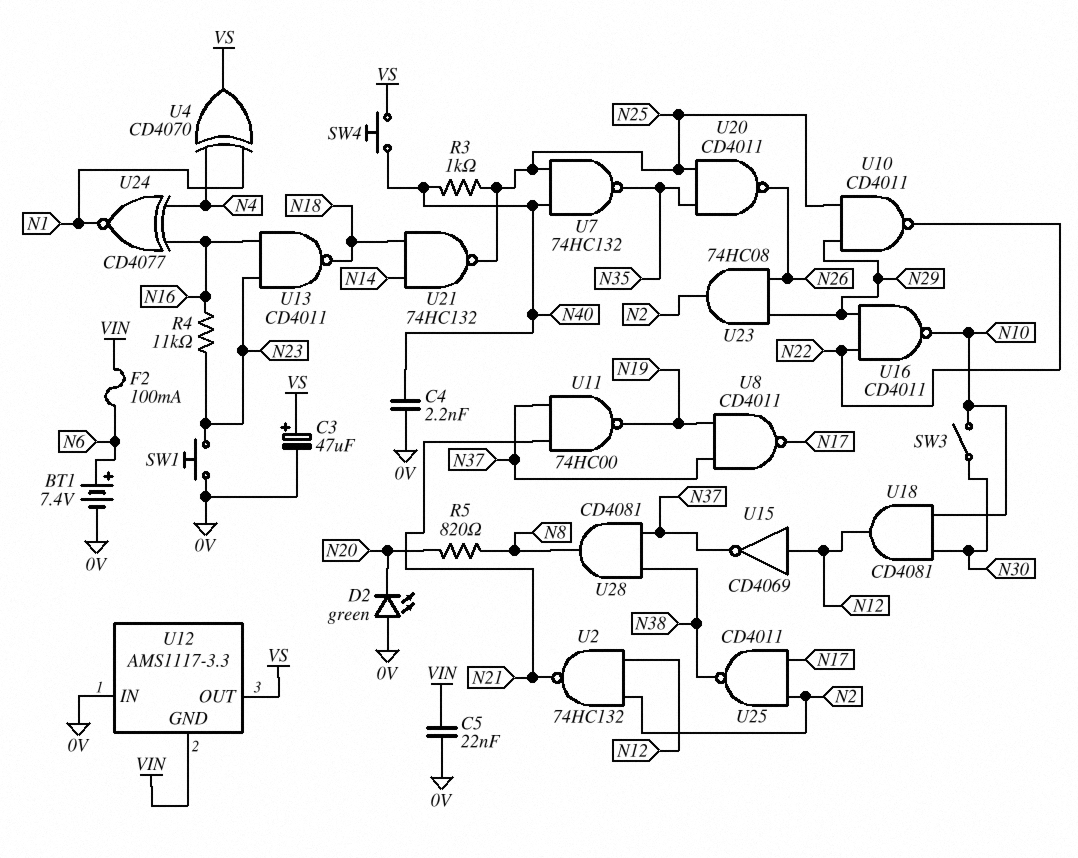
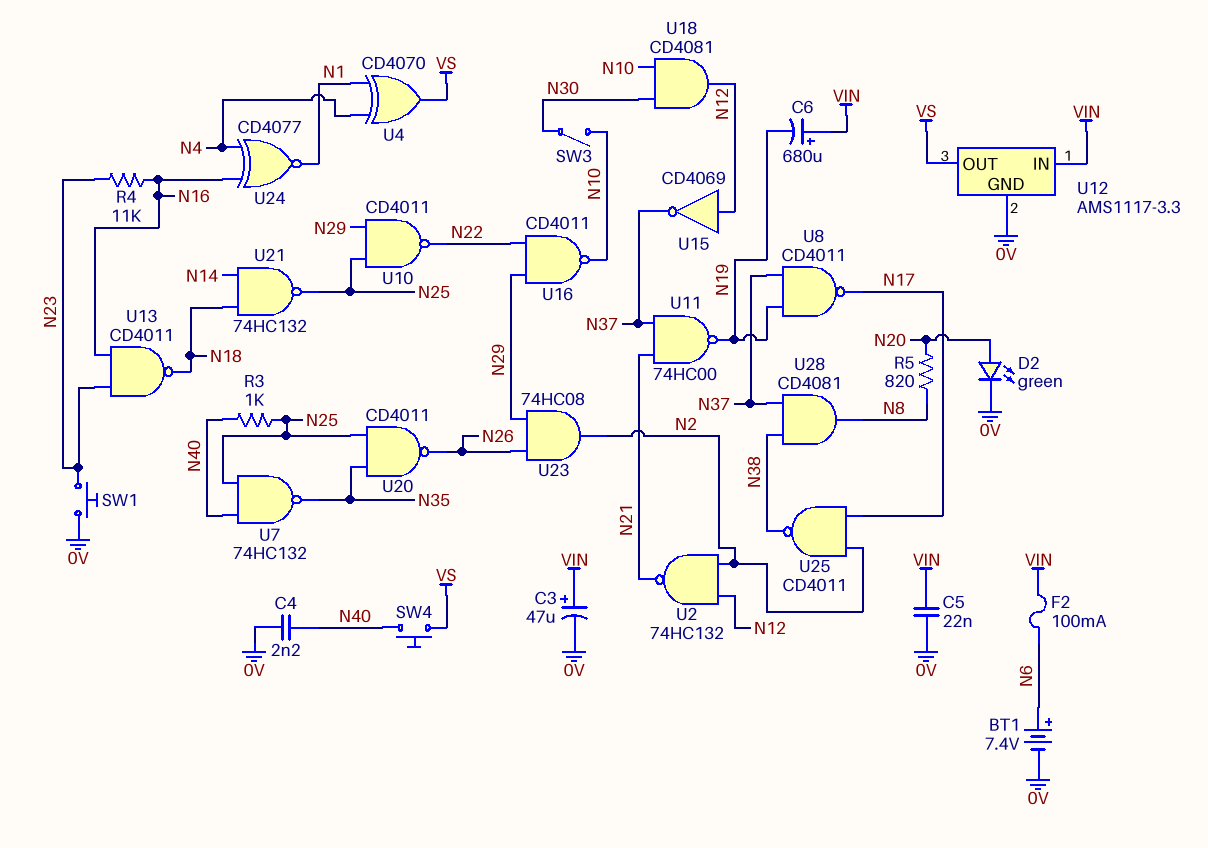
C3: 47uF (plus VS, minus 0V) -> 47uF (plus VIN, minus 0V)
C6: none -> 680uF (plus VIN, minus N19)
D2: LED green (A 0V, K N20) -> LED green (A N20, K 0V)
U12 pin GND: VIN -> 0V
U12 pin IN: 0V -> VIN

